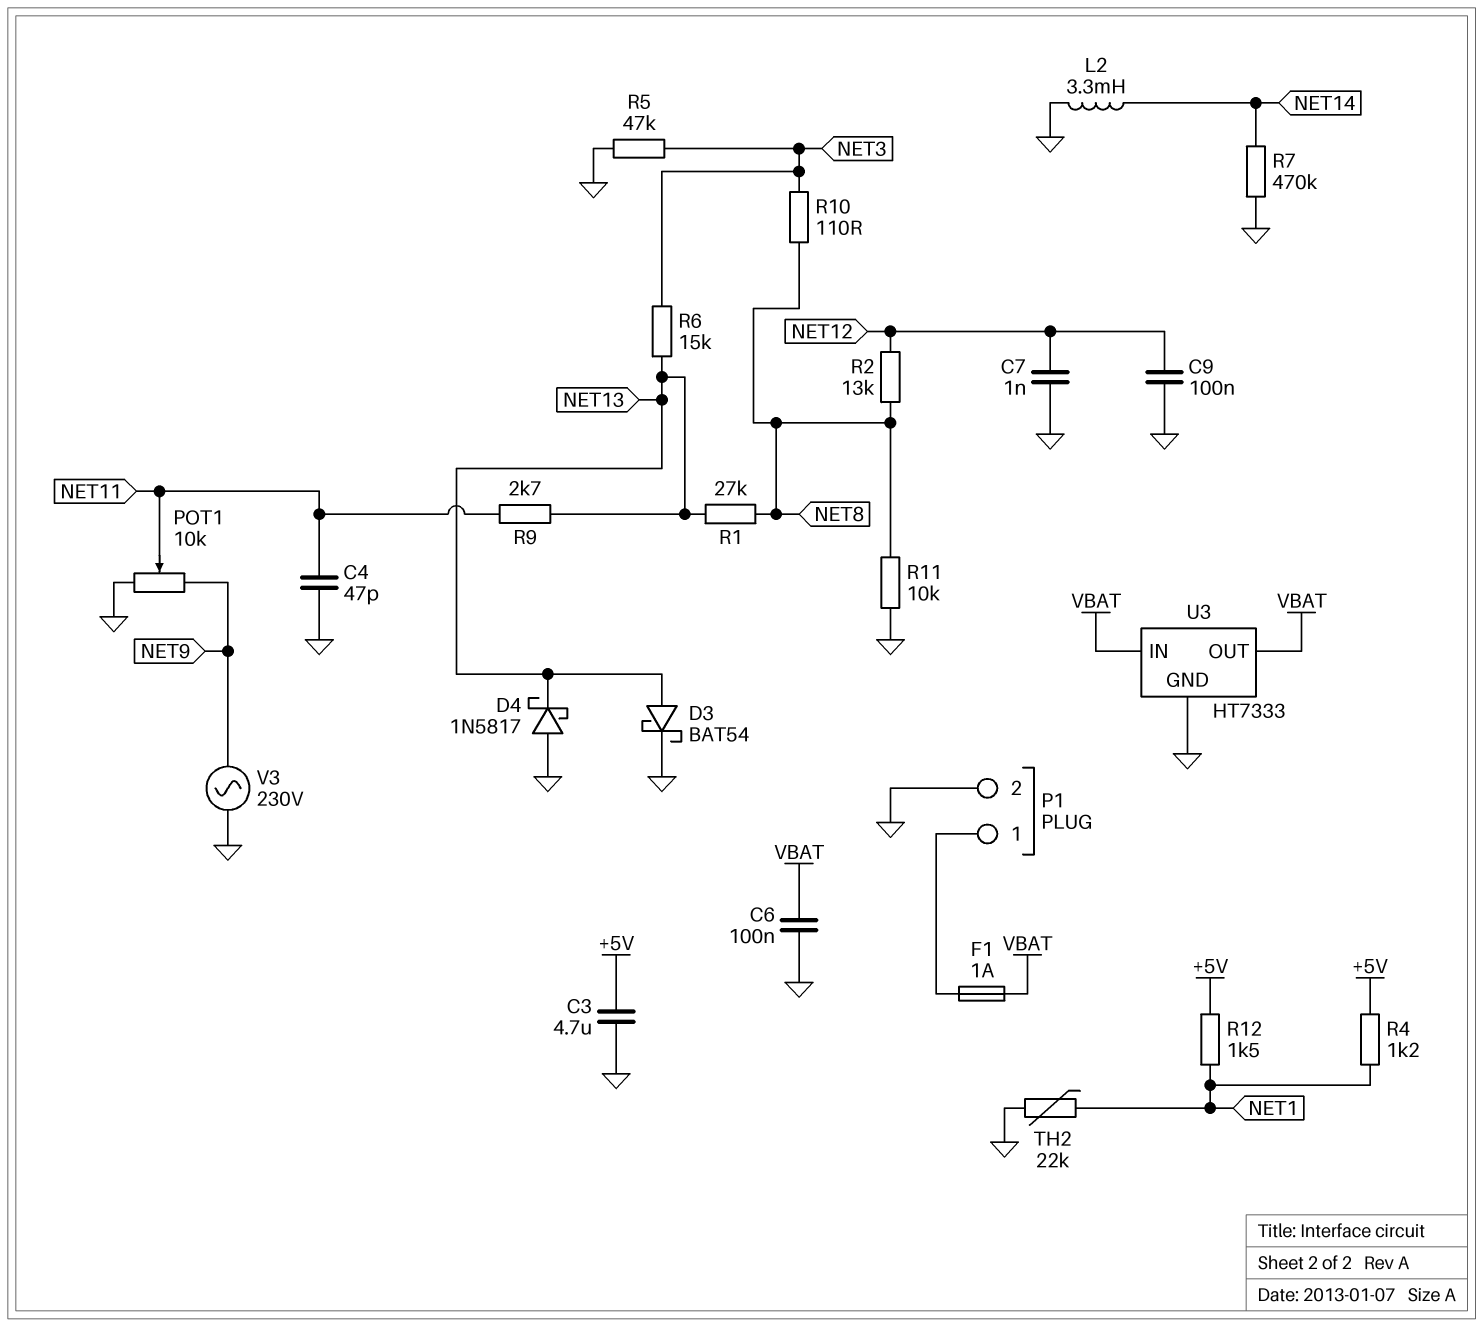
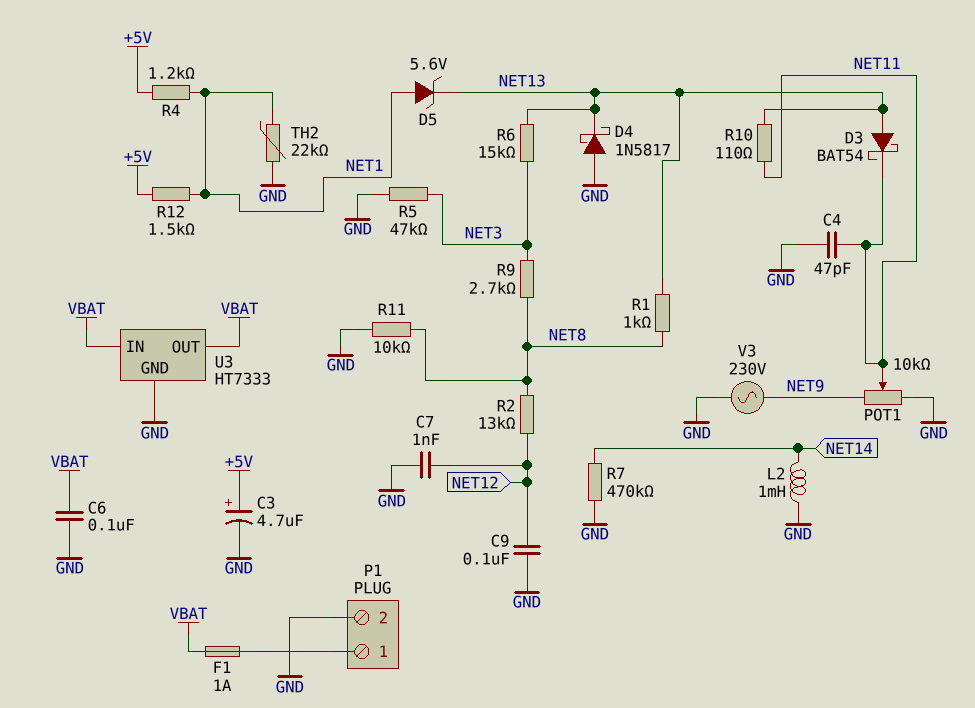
C3: 4.7uF (+5V, GND) -> 4.7uF (plus +5V, minus GND)
D3: schottky BAT54 (A NET13, K GND) -> schottky BAT54 (A NET13, K NET11)
D5: none -> zener 5.6V (A NET1, K NET13)
L2: 3.3mH (GND, NET14) -> 1mH (GND, NET14)
R1: 27k (NET8, NET13) -> 1k (NET8, NET13)
R9: 2.7k (NET11, NET13) -> 2.7k (NET3, NET8)
R10: 110 (NET3, NET8) -> 110 (NET11, NET13)

